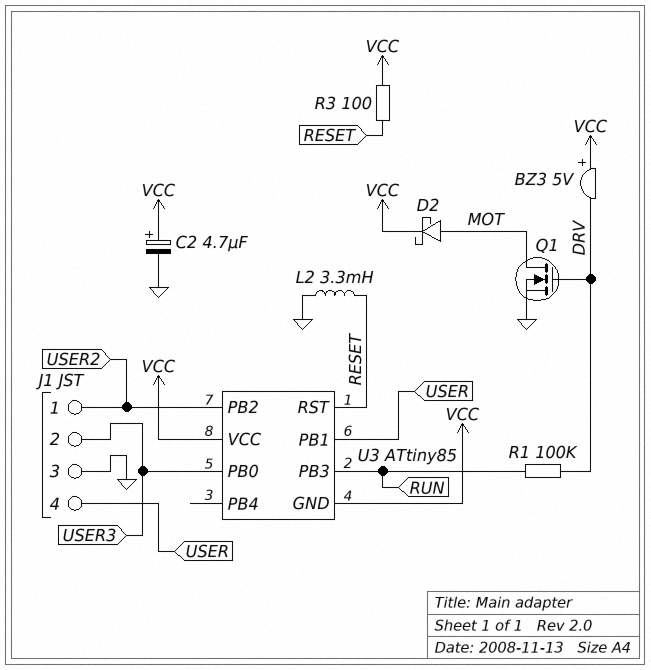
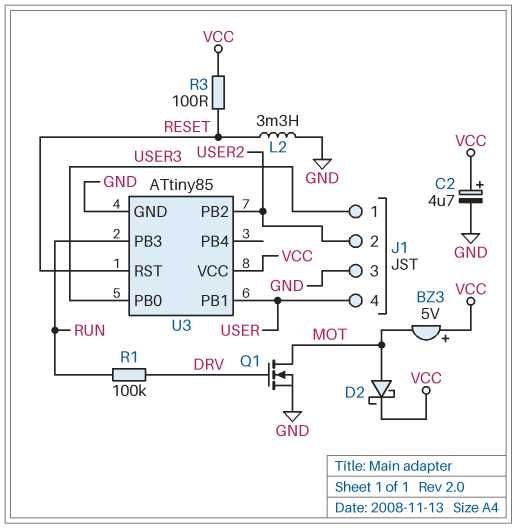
BZ3: buzzer 5V (plus VCC, minus DRV) -> buzzer 5V (plus VCC, minus MOT)
J1 pin 1: USER2 -> USER3
J1 pin 2: USER3 -> USER2
U3 pin GND: VCC -> GND

